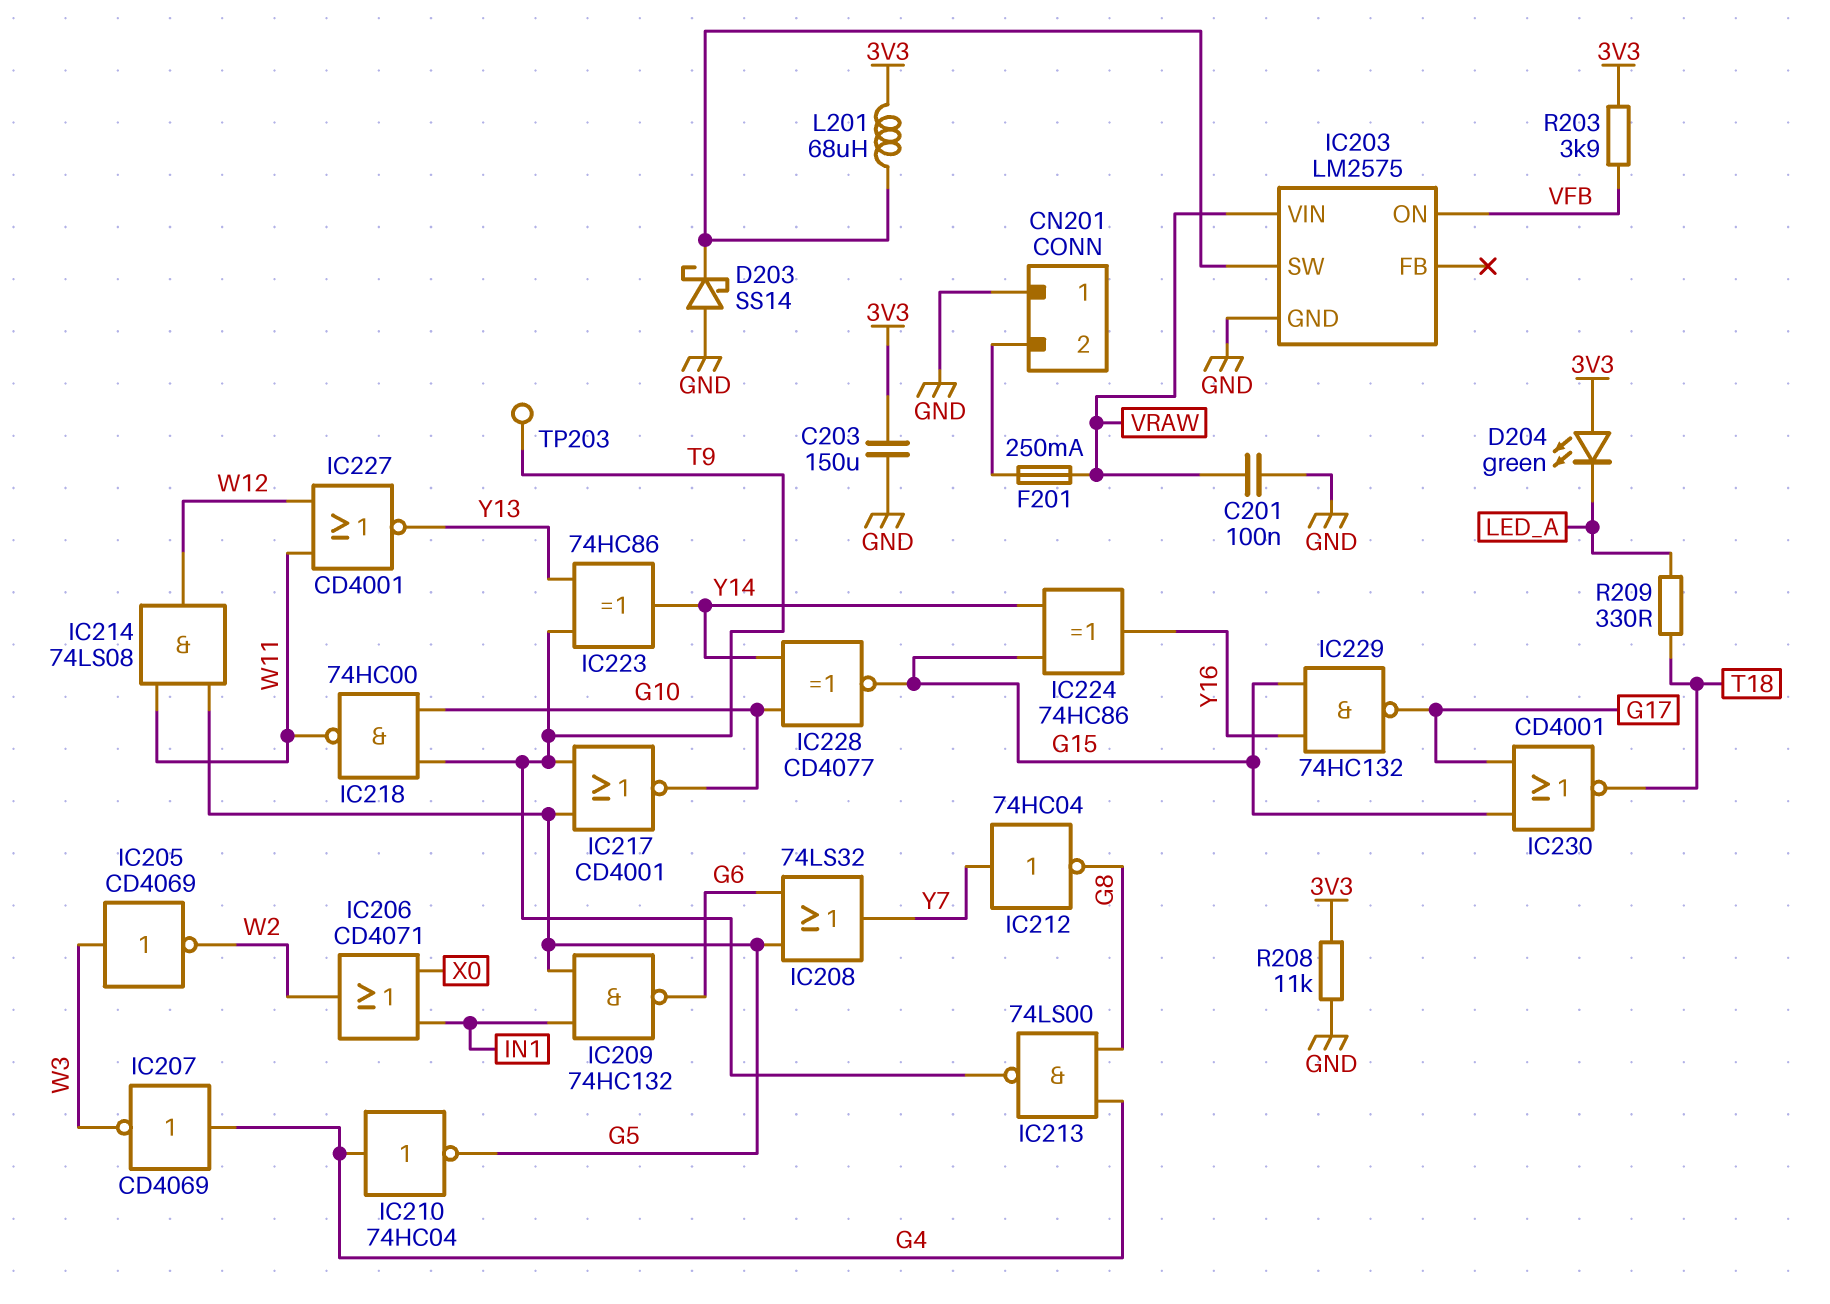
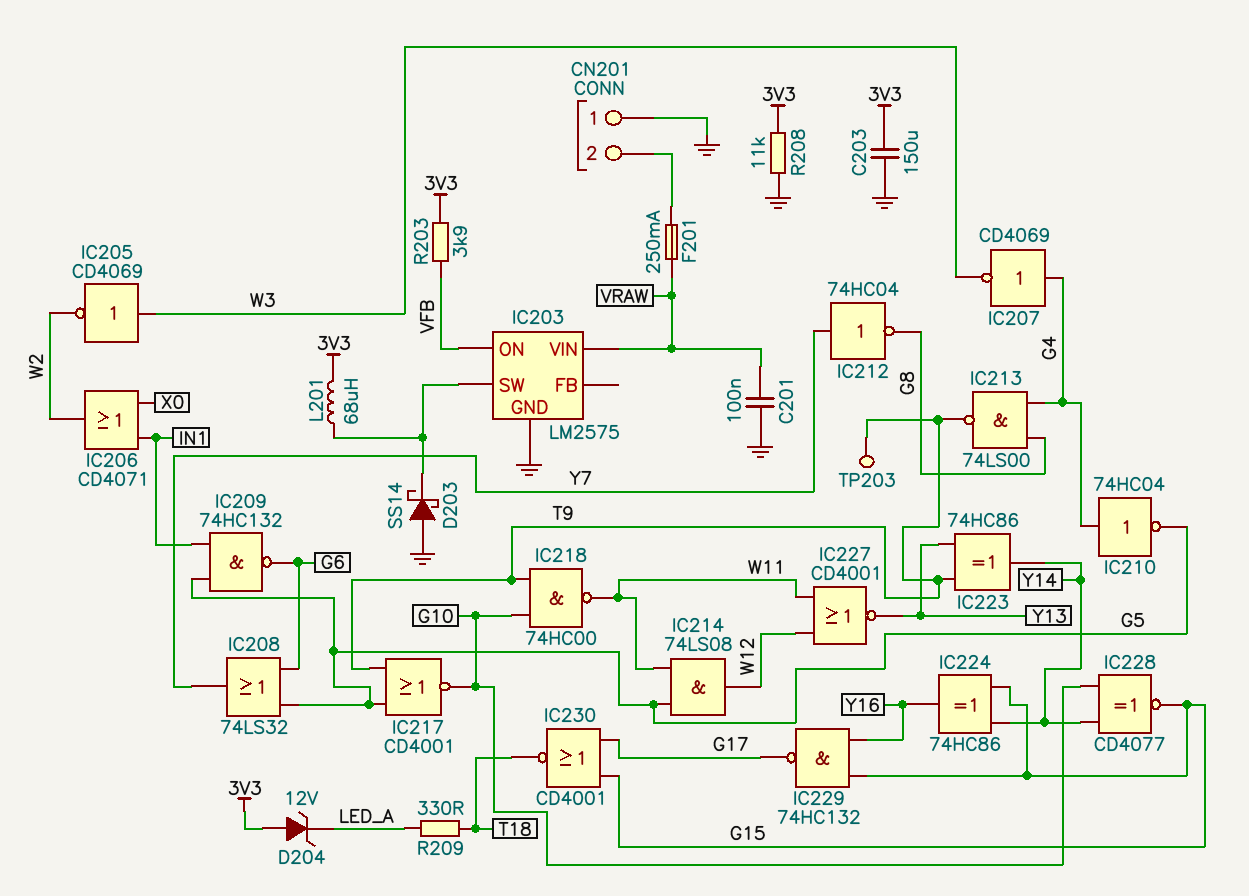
D204: LED green (A 3V3, K LED_A) -> zener 12V (A 3V3, K LED_A)

